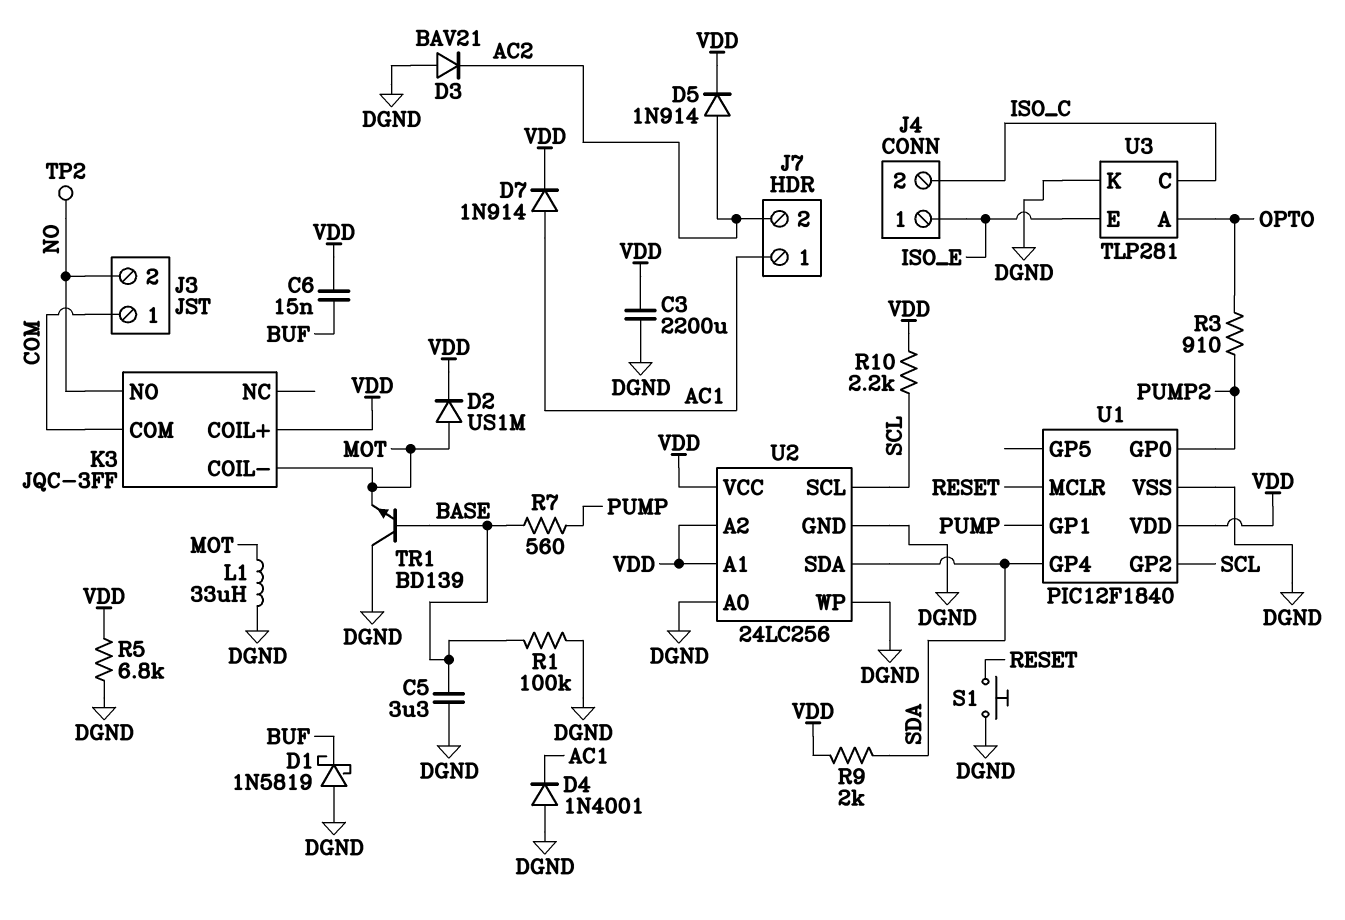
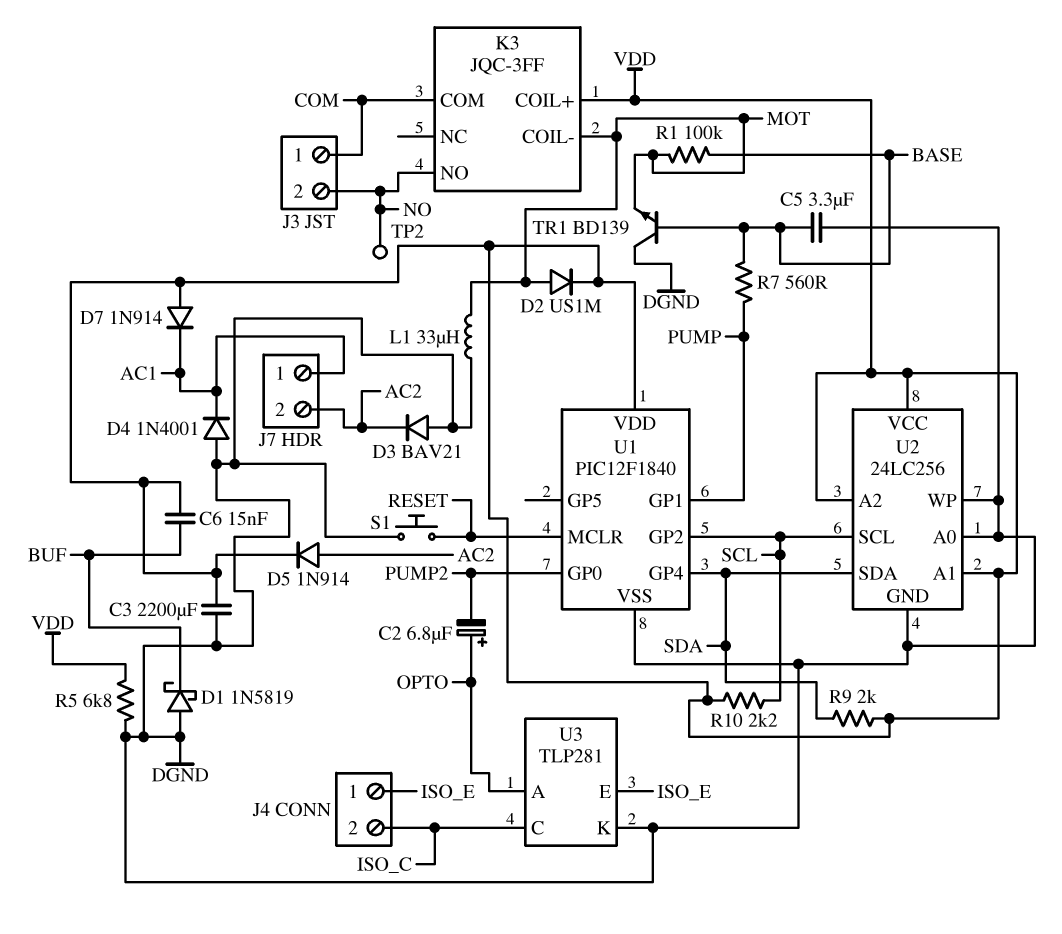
C2: none -> 6.8uF (plus OPTO, minus PUMP2)
D7: diode 1N914 (A AC1, K VDD) -> diode 1N914 (A VDD, K AC1)
R1: 100k (BASE, DGND) -> 100k (BASE, MOT)
R3: 910 (OPTO, PUMP2) -> none

